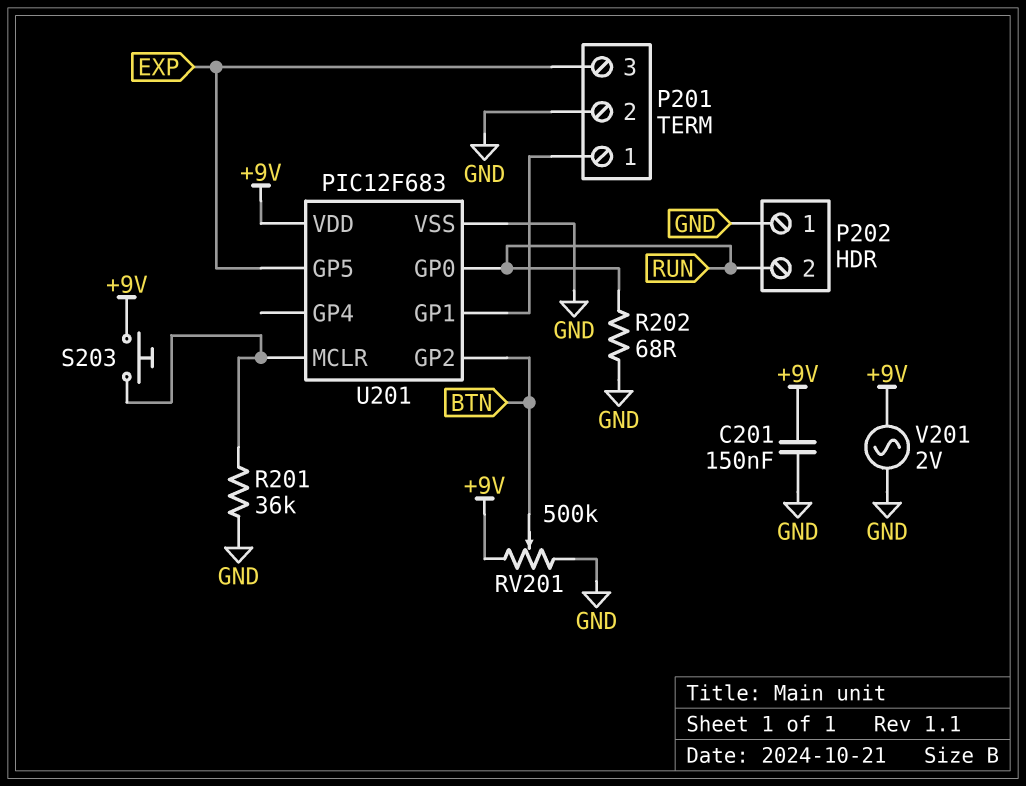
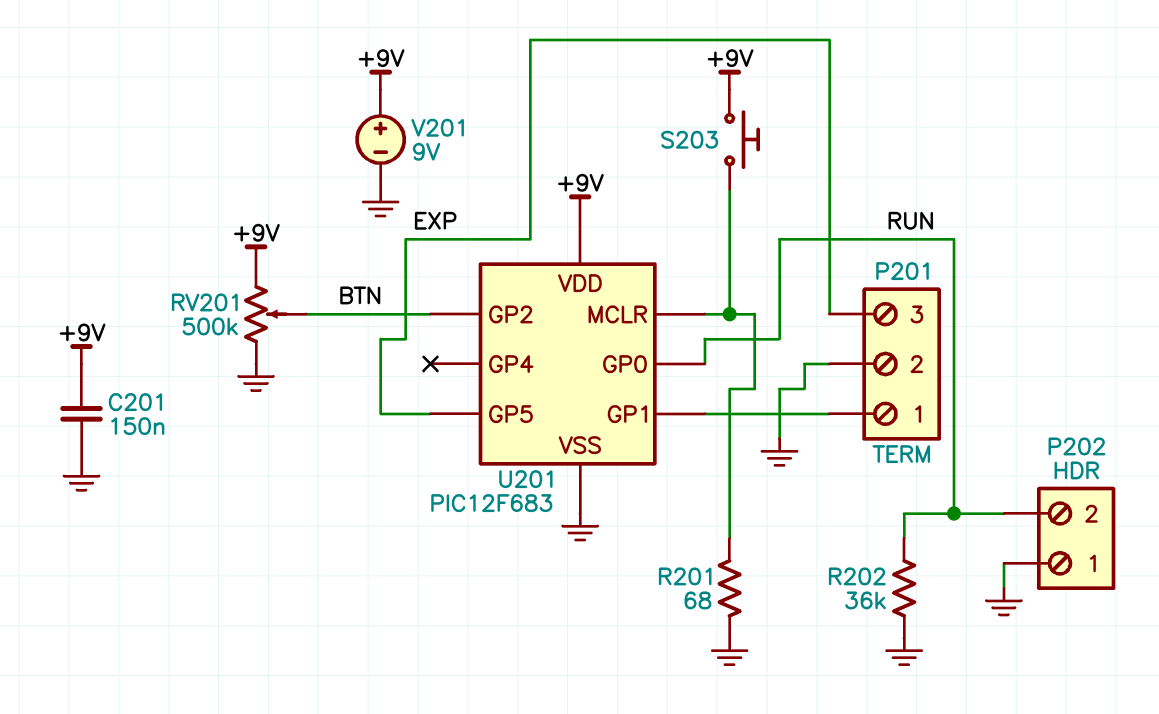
R201: 36k (GND, U201/MCLR) -> 68 (GND, U201/MCLR)
R202: 68 (GND, RUN) -> 36k (GND, RUN)
V201: AC 2V (+9V, GND) -> 9V (plus +9V, minus GND)

